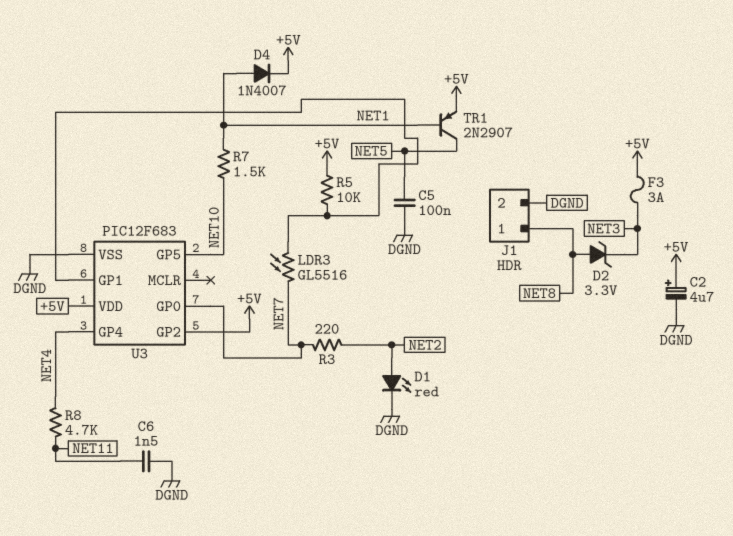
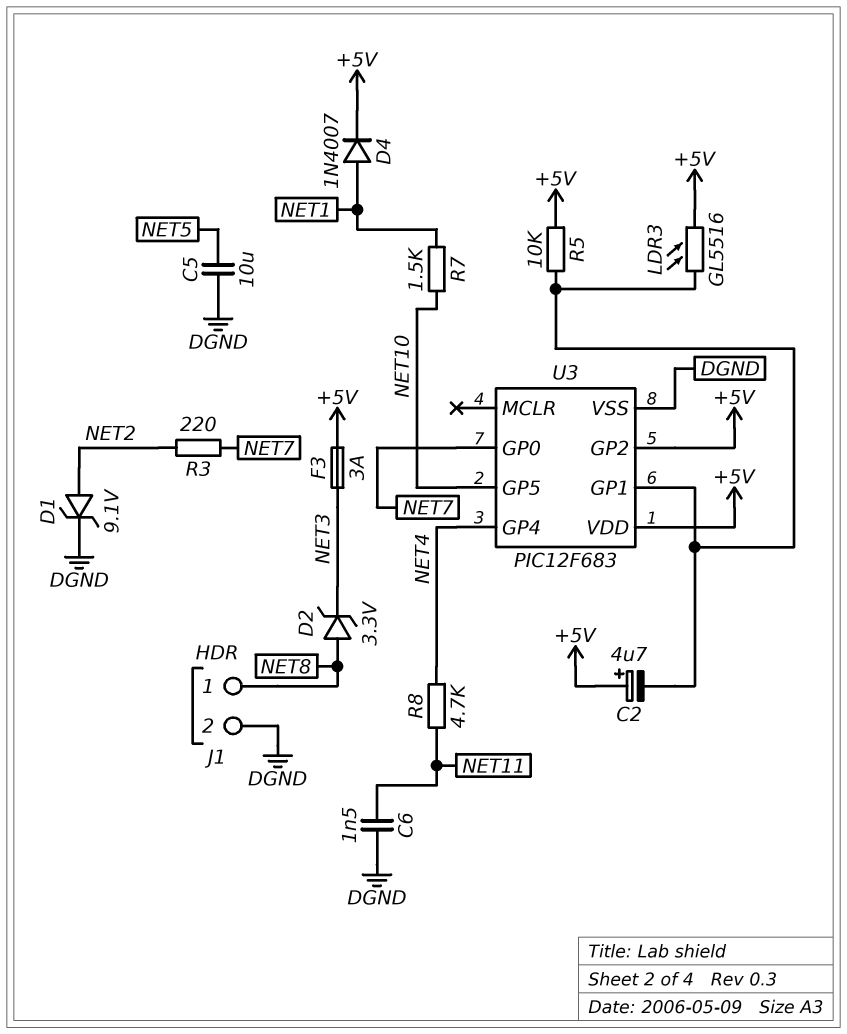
C2: 4.7uF (plus +5V, minus DGND) -> 4.7uF (plus +5V, minus U3/GP1)
C5: 100nF (DGND, NET5) -> 10uF (DGND, NET5)
D1: LED red (A NET2, K DGND) -> zener 9.1V (A NET2, K DGND)
LDR3: GL5516 (NET7, U3/GP1) -> GL5516 (+5V, U3/GP1)
TR1: PNP 2N2907 (B NET1, C NET5, E +5V) -> none

